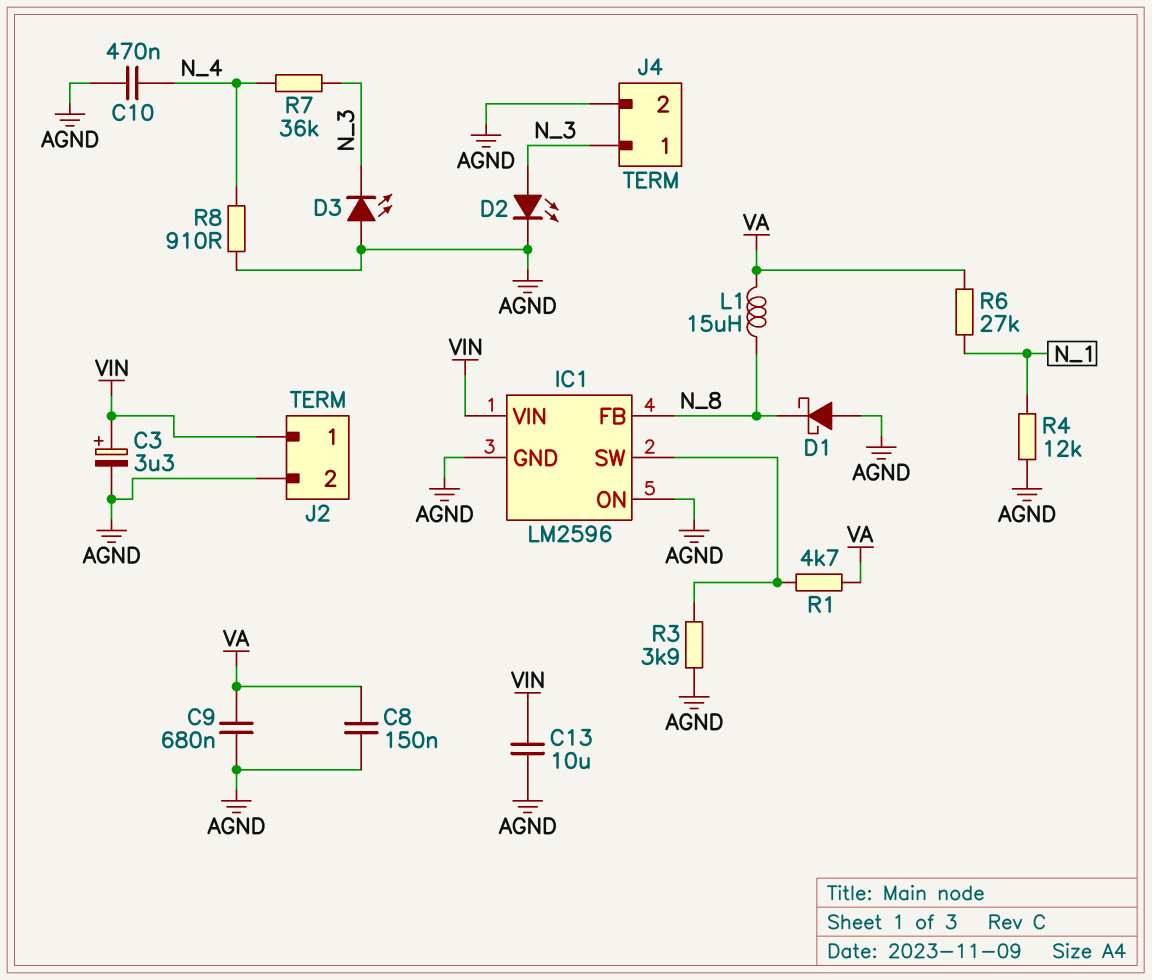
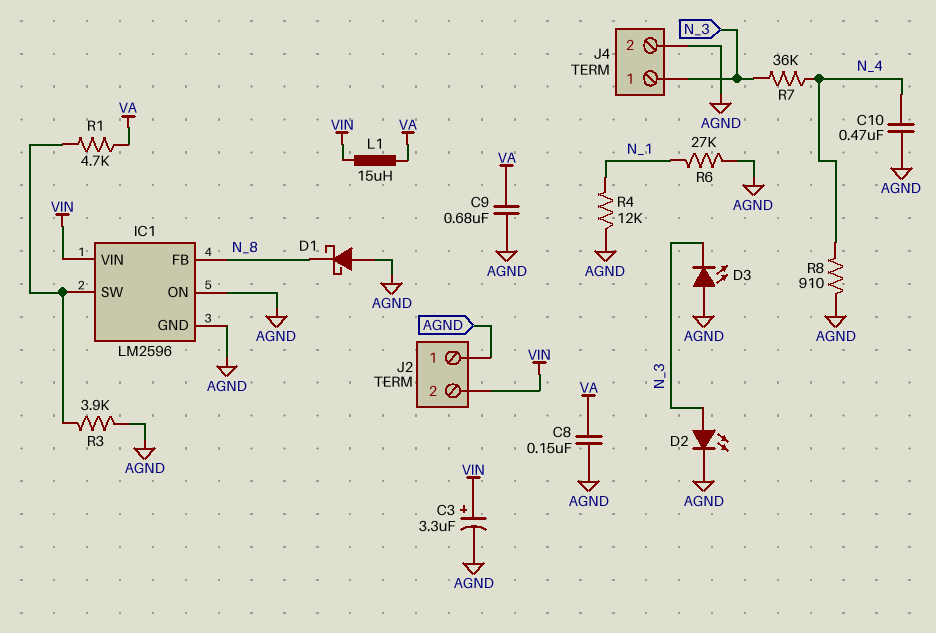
C13: 10uF (AGND, VIN) -> none
J2 pin 1: VIN -> AGND
J2 pin 2: AGND -> VIN
L1: 15uH (N_8, VA) -> 15uH (VA, VIN)
R6: 27k (N_1, VA) -> 27k (AGND, N_1)

